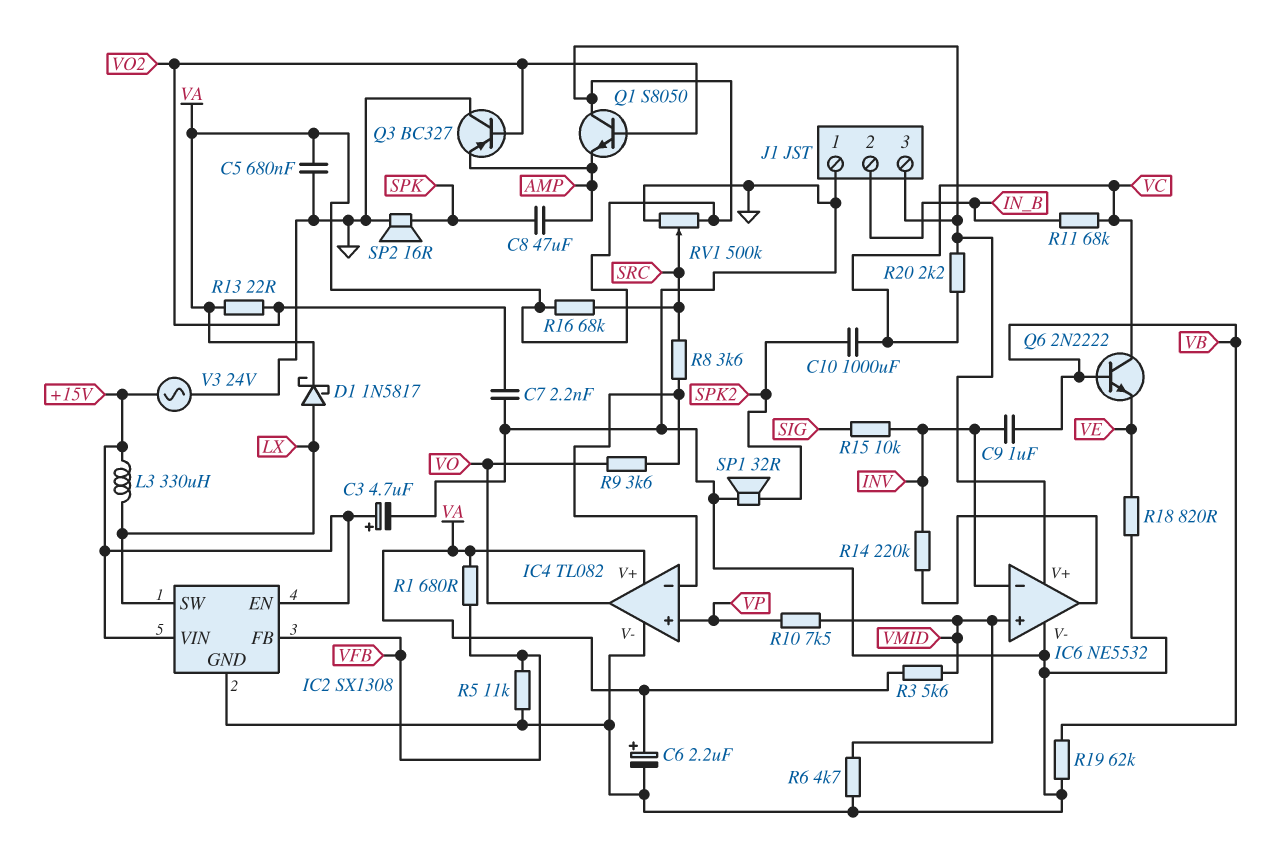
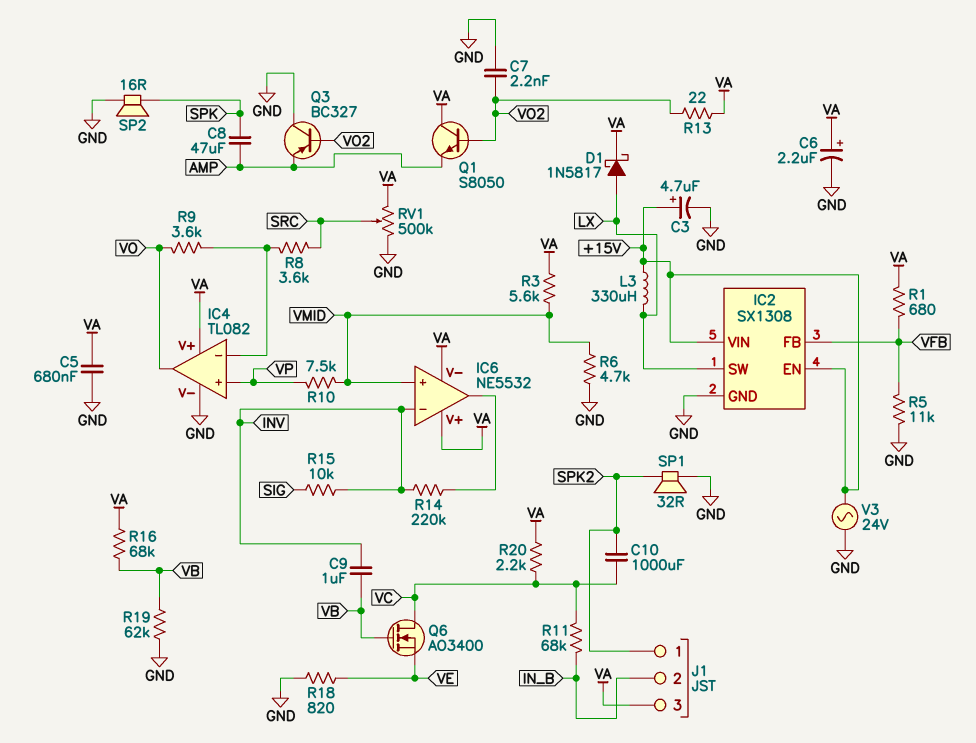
IC6 pin V-: GND -> VA
J1 pin 1: GND -> SPK2
Q6: NPN 2N2222 (B VB, C VC, E VE) -> NMOS AO3400 (G VB, D VC, S VE)
R16: 68k (SRC, VA) -> 68k (VA, VB)

